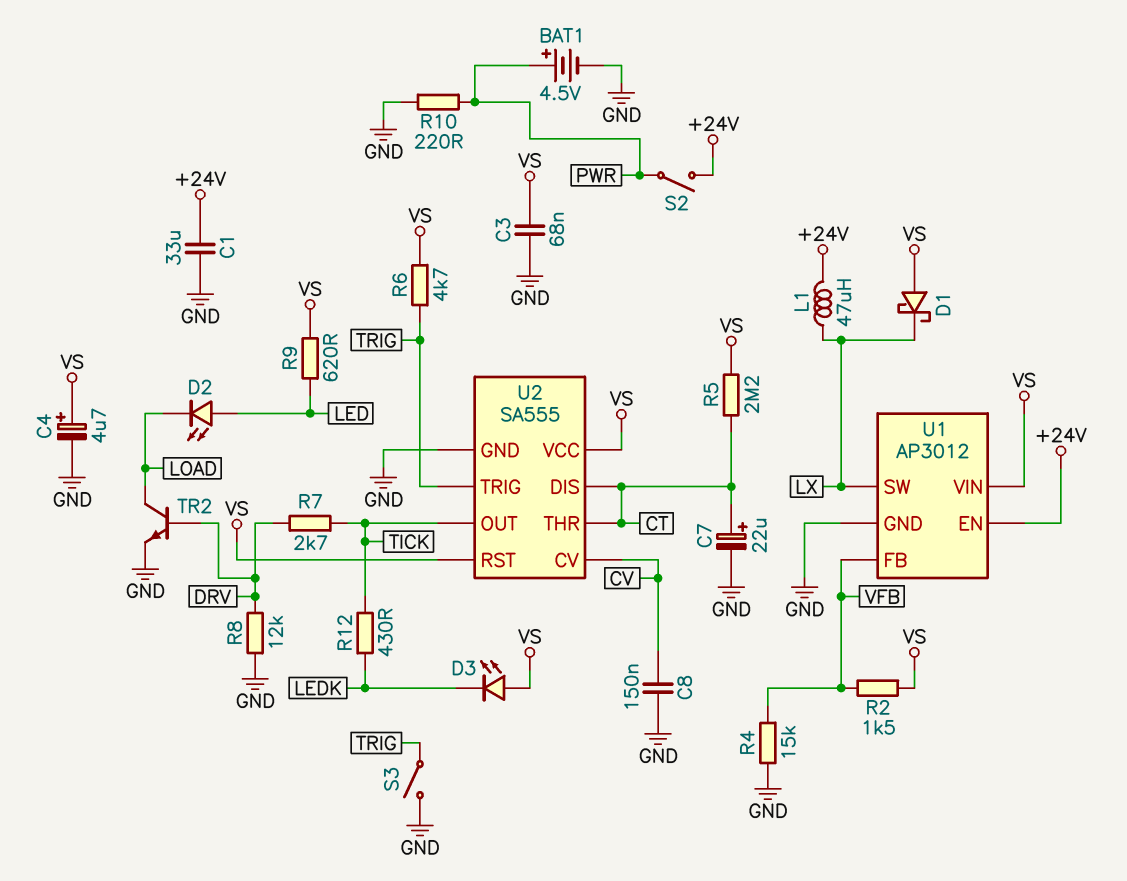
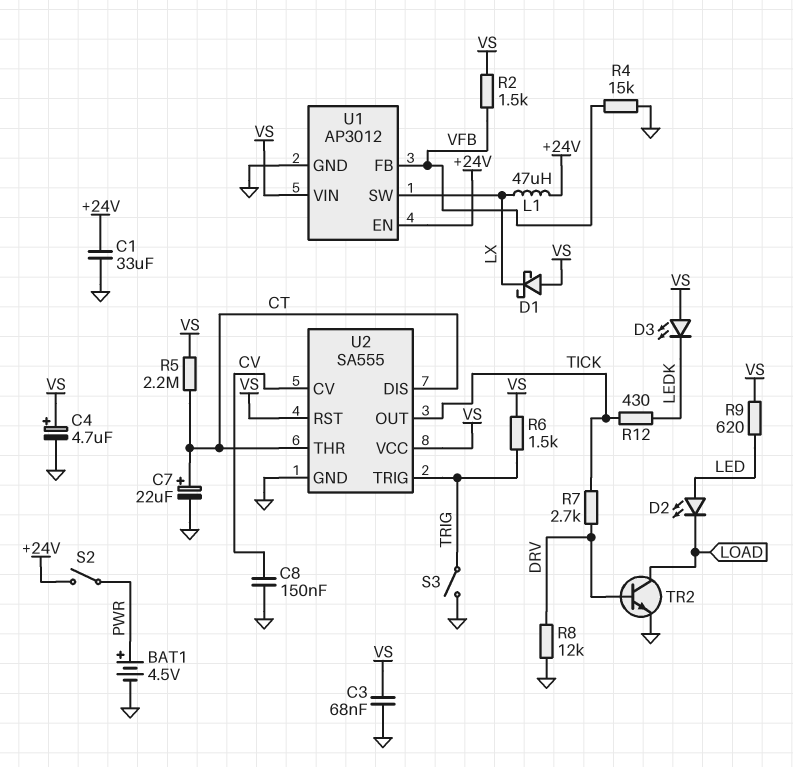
R6: 4.7k (TRIG, VS) -> 1.5k (TRIG, VS)
R10: 220 (GND, PWR) -> none

